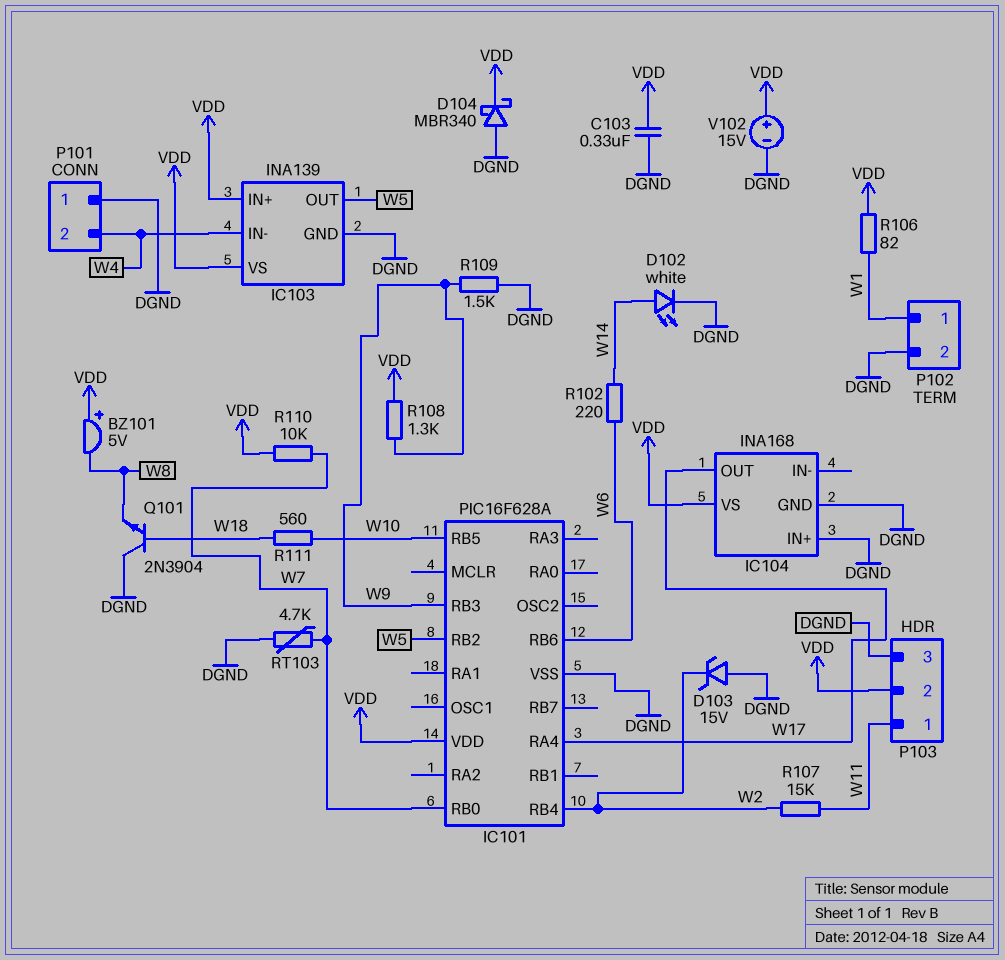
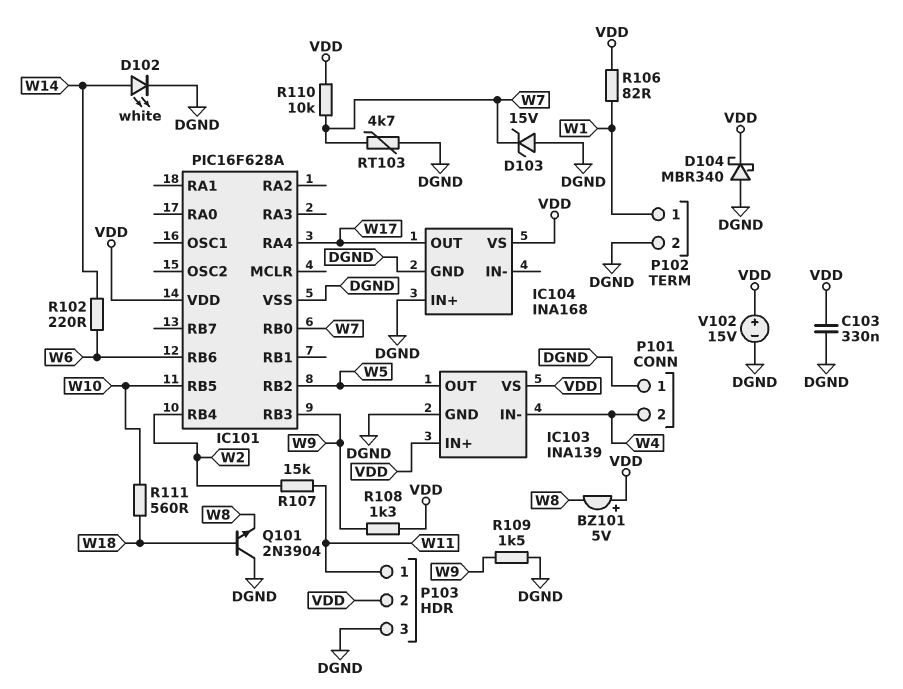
D103: zener 15V (A DGND, K W2) -> zener 15V (A DGND, K W7)

